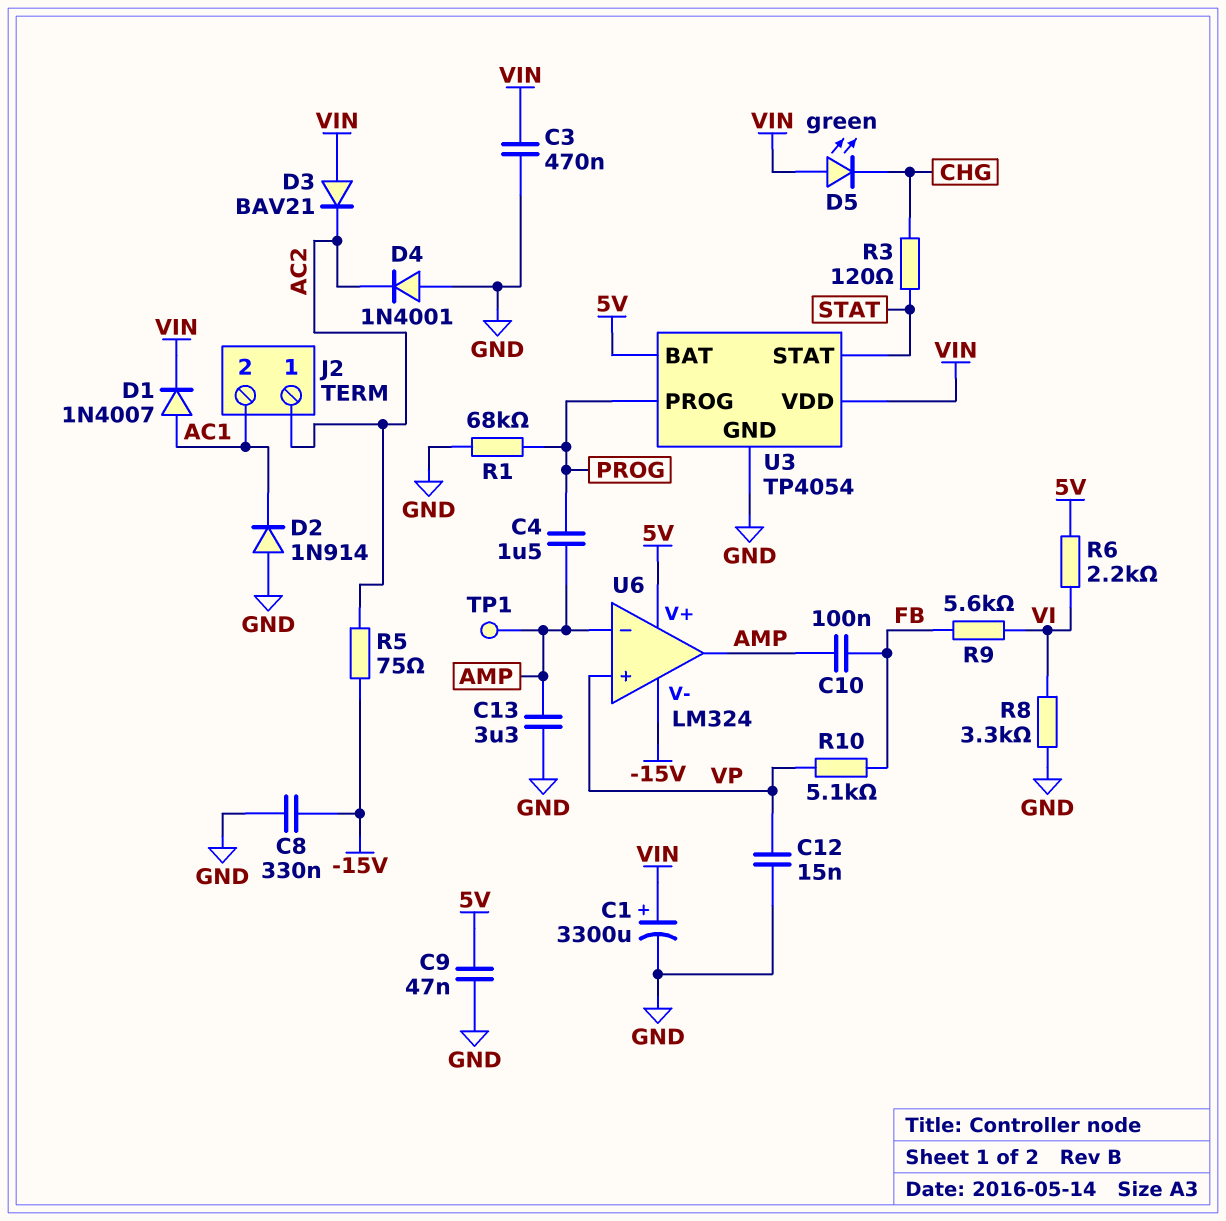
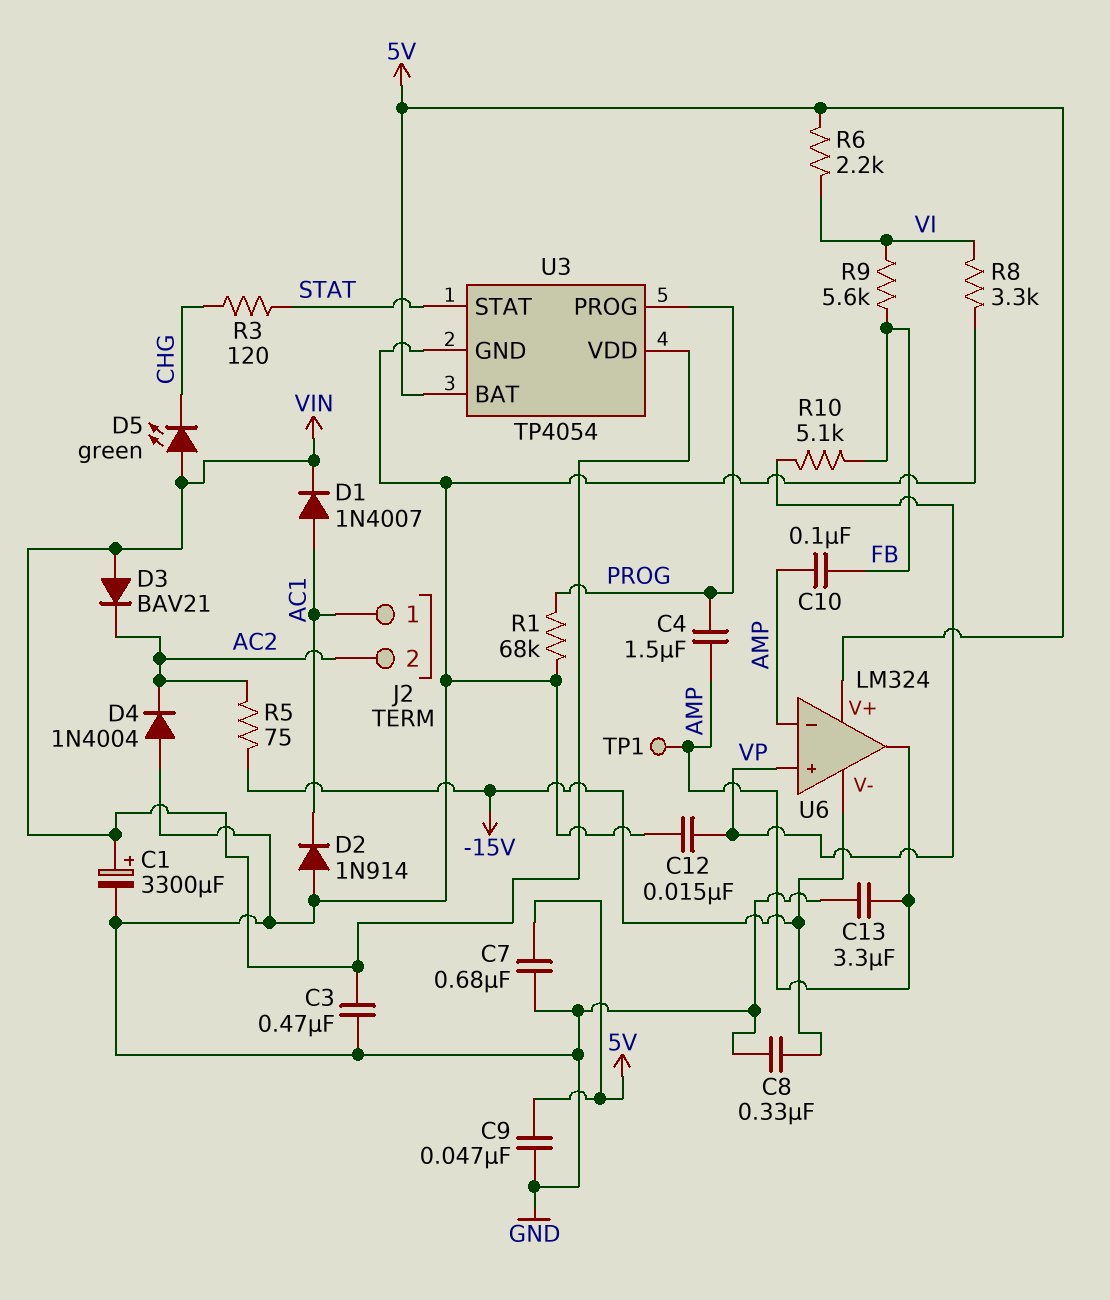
C7: none -> 680nF (5V, GND)
D4: diode 1N4001 (A GND, K AC2) -> diode 1N4004 (A GND, K AC2)
J2 pin 1: AC2 -> AC1
J2 pin 2: AC1 -> AC2

